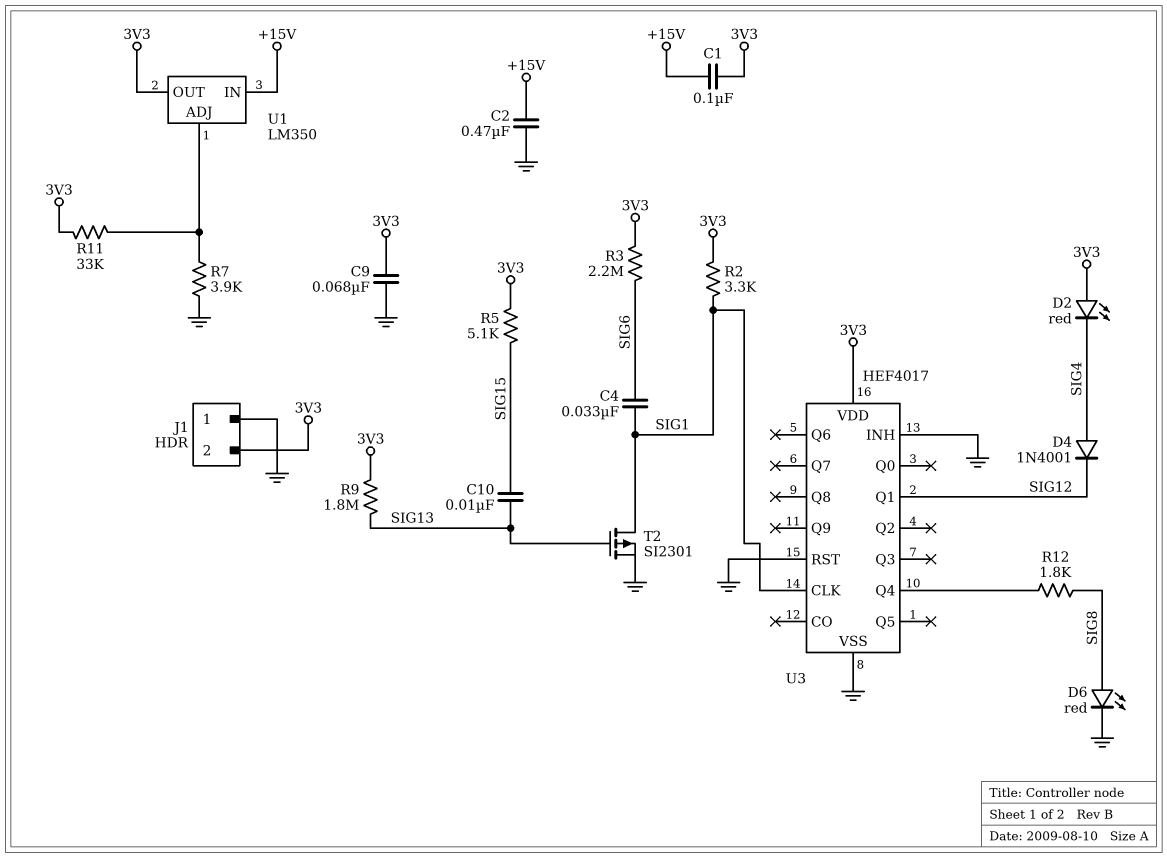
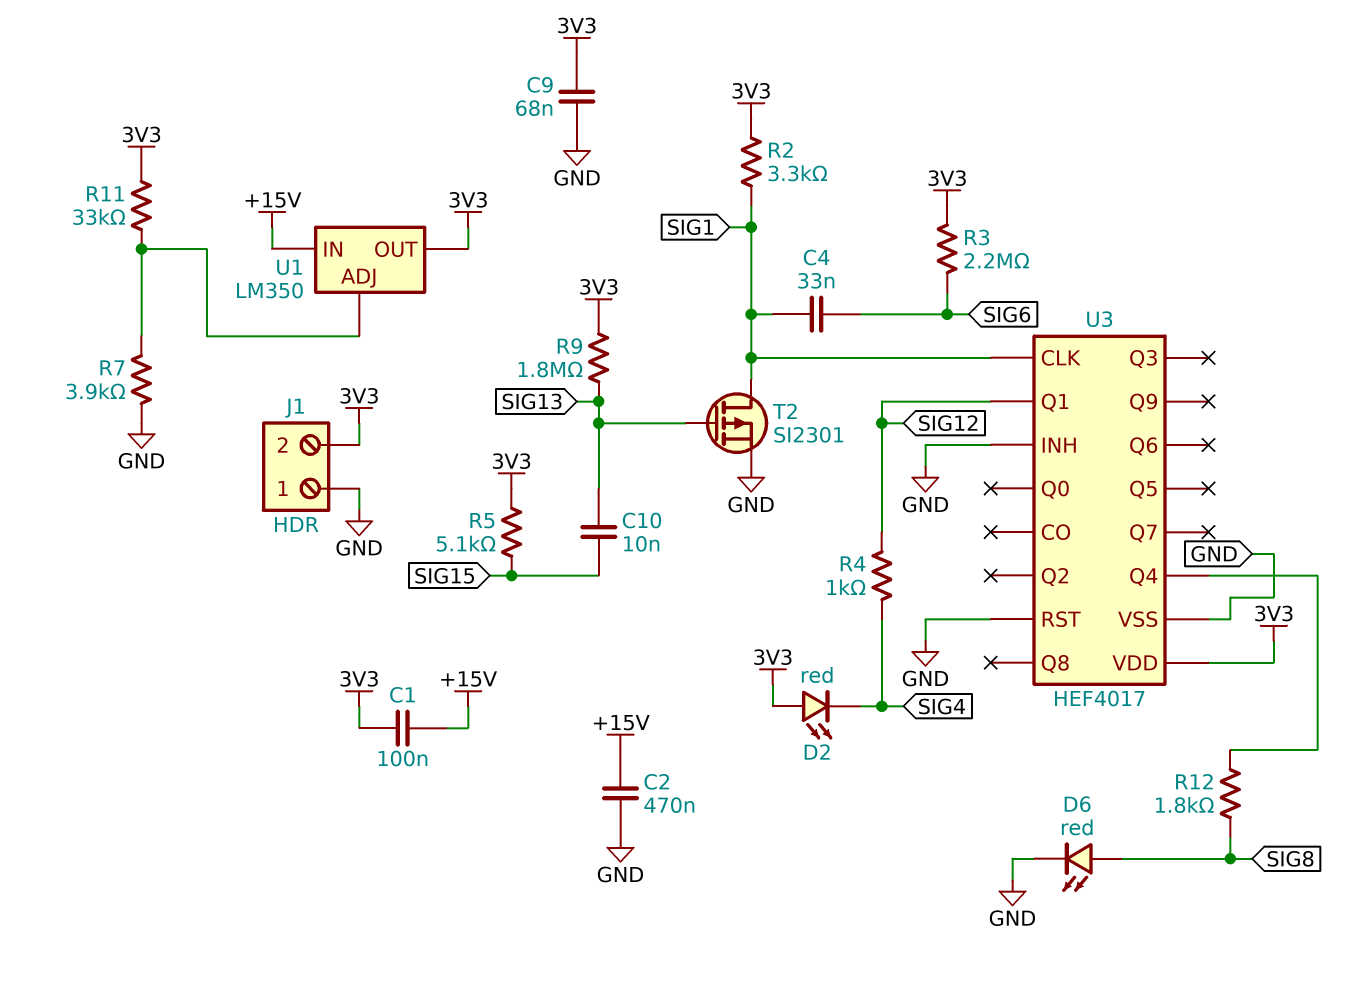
D4: diode 1N4001 (A SIG4, K SIG12) -> none
R4: none -> 1k (SIG4, SIG12)

